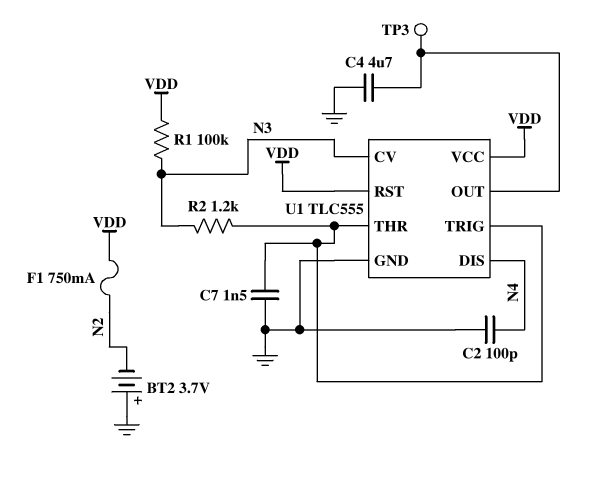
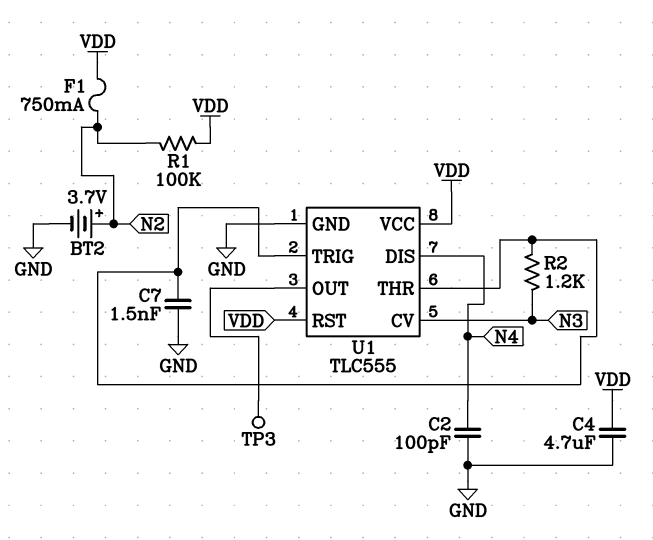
BT2: 3.7V (plus GND, minus N2) -> 3.7V (plus N2, minus GND)
C4: 4.7uF (GND, U1/OUT) -> 4.7uF (GND, VDD)
R1: 100k (N3, VDD) -> 100k (N2, VDD)

